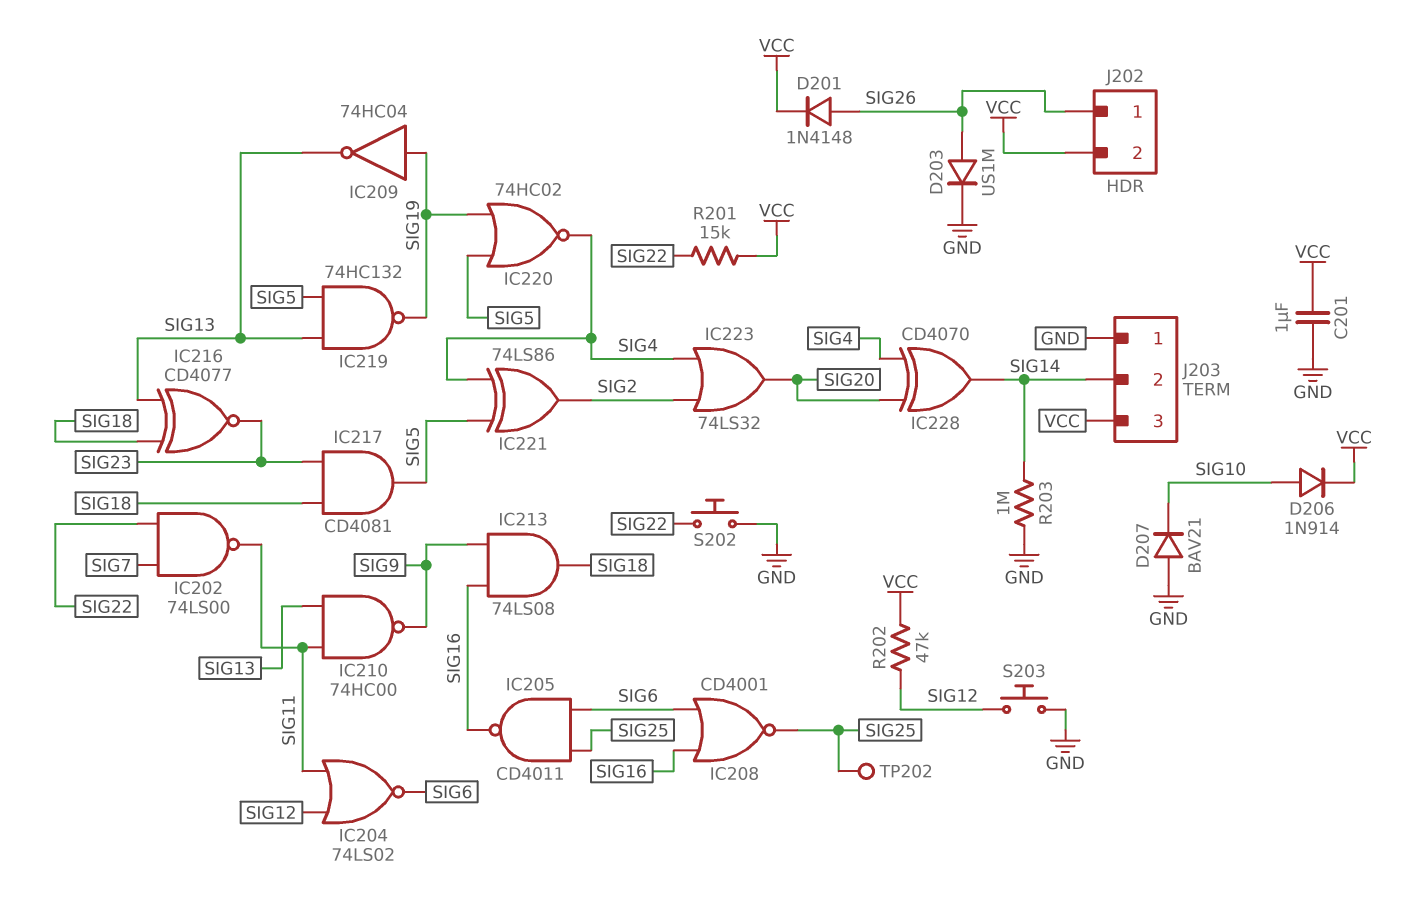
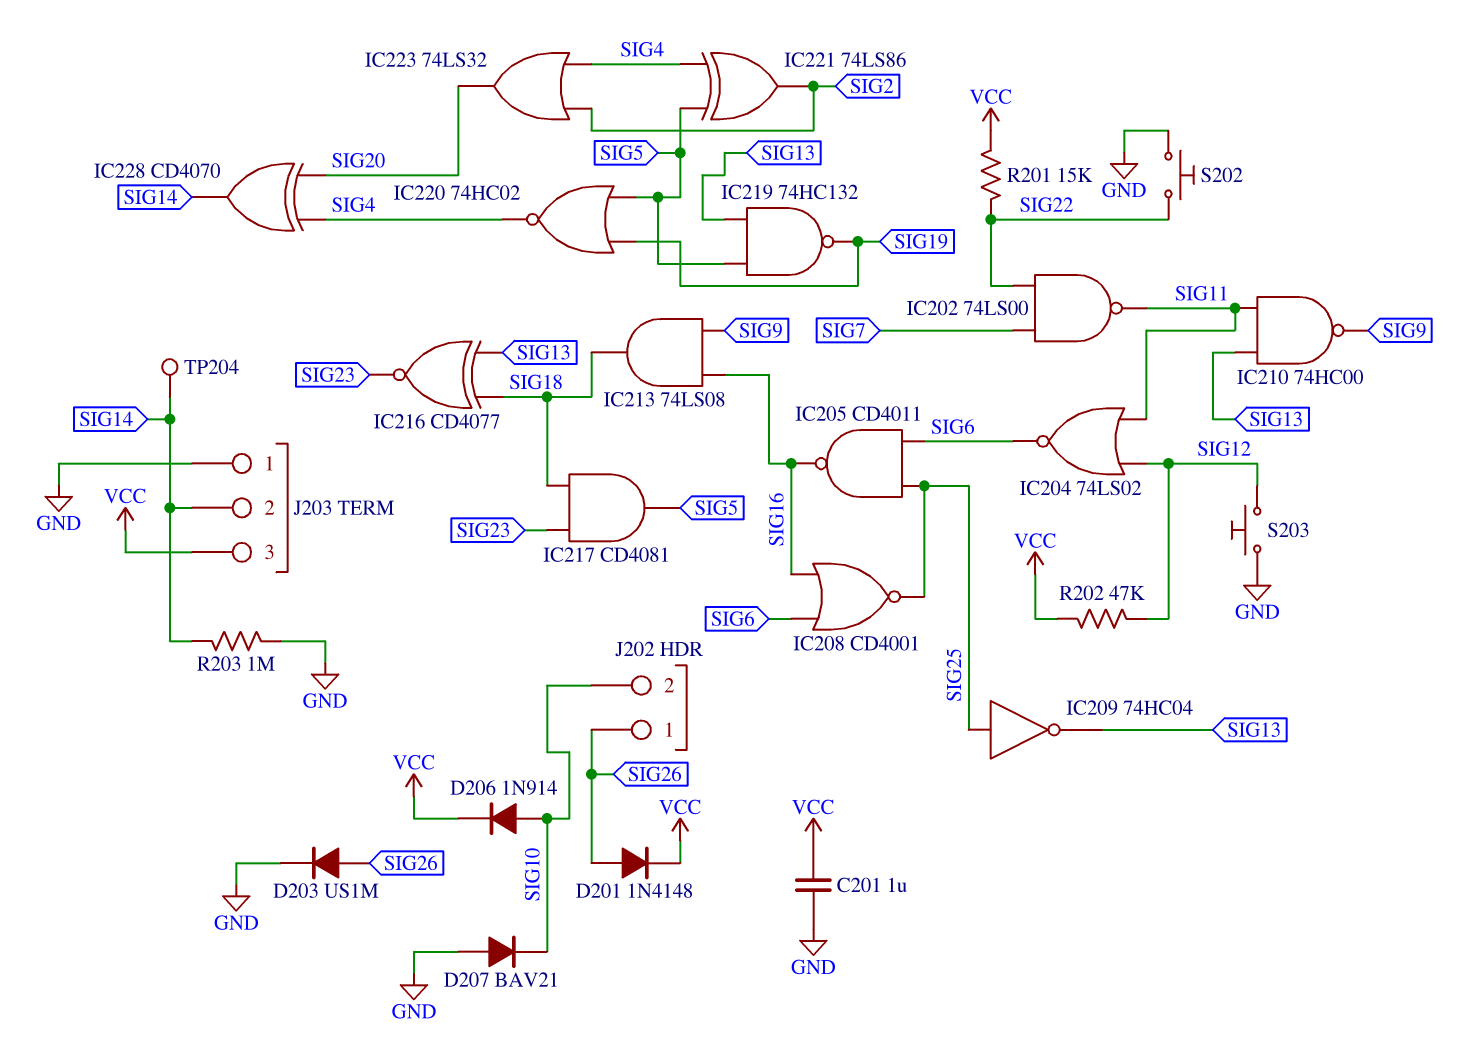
IC209: NOT 74HC04 (in SIG19, out SIG13) -> NOT 74HC04 (in SIG25, out SIG13)
J202 pin 2: VCC -> SIG10
TP202: test point (SIG25) -> none
TP204: none -> test point (SIG14)

